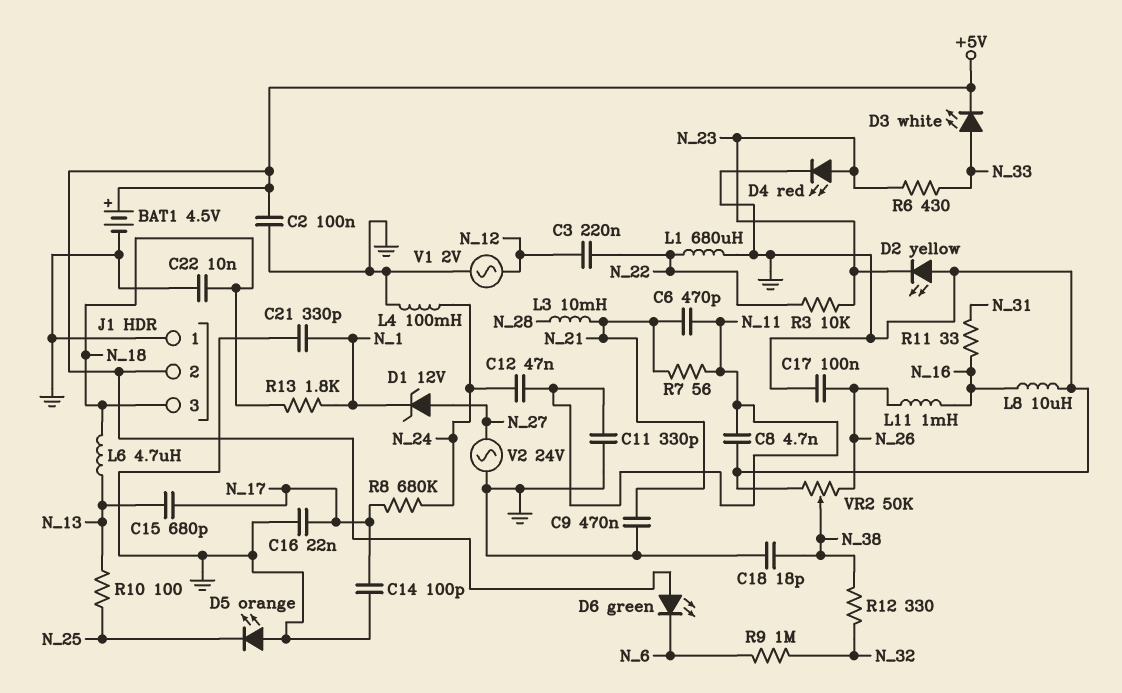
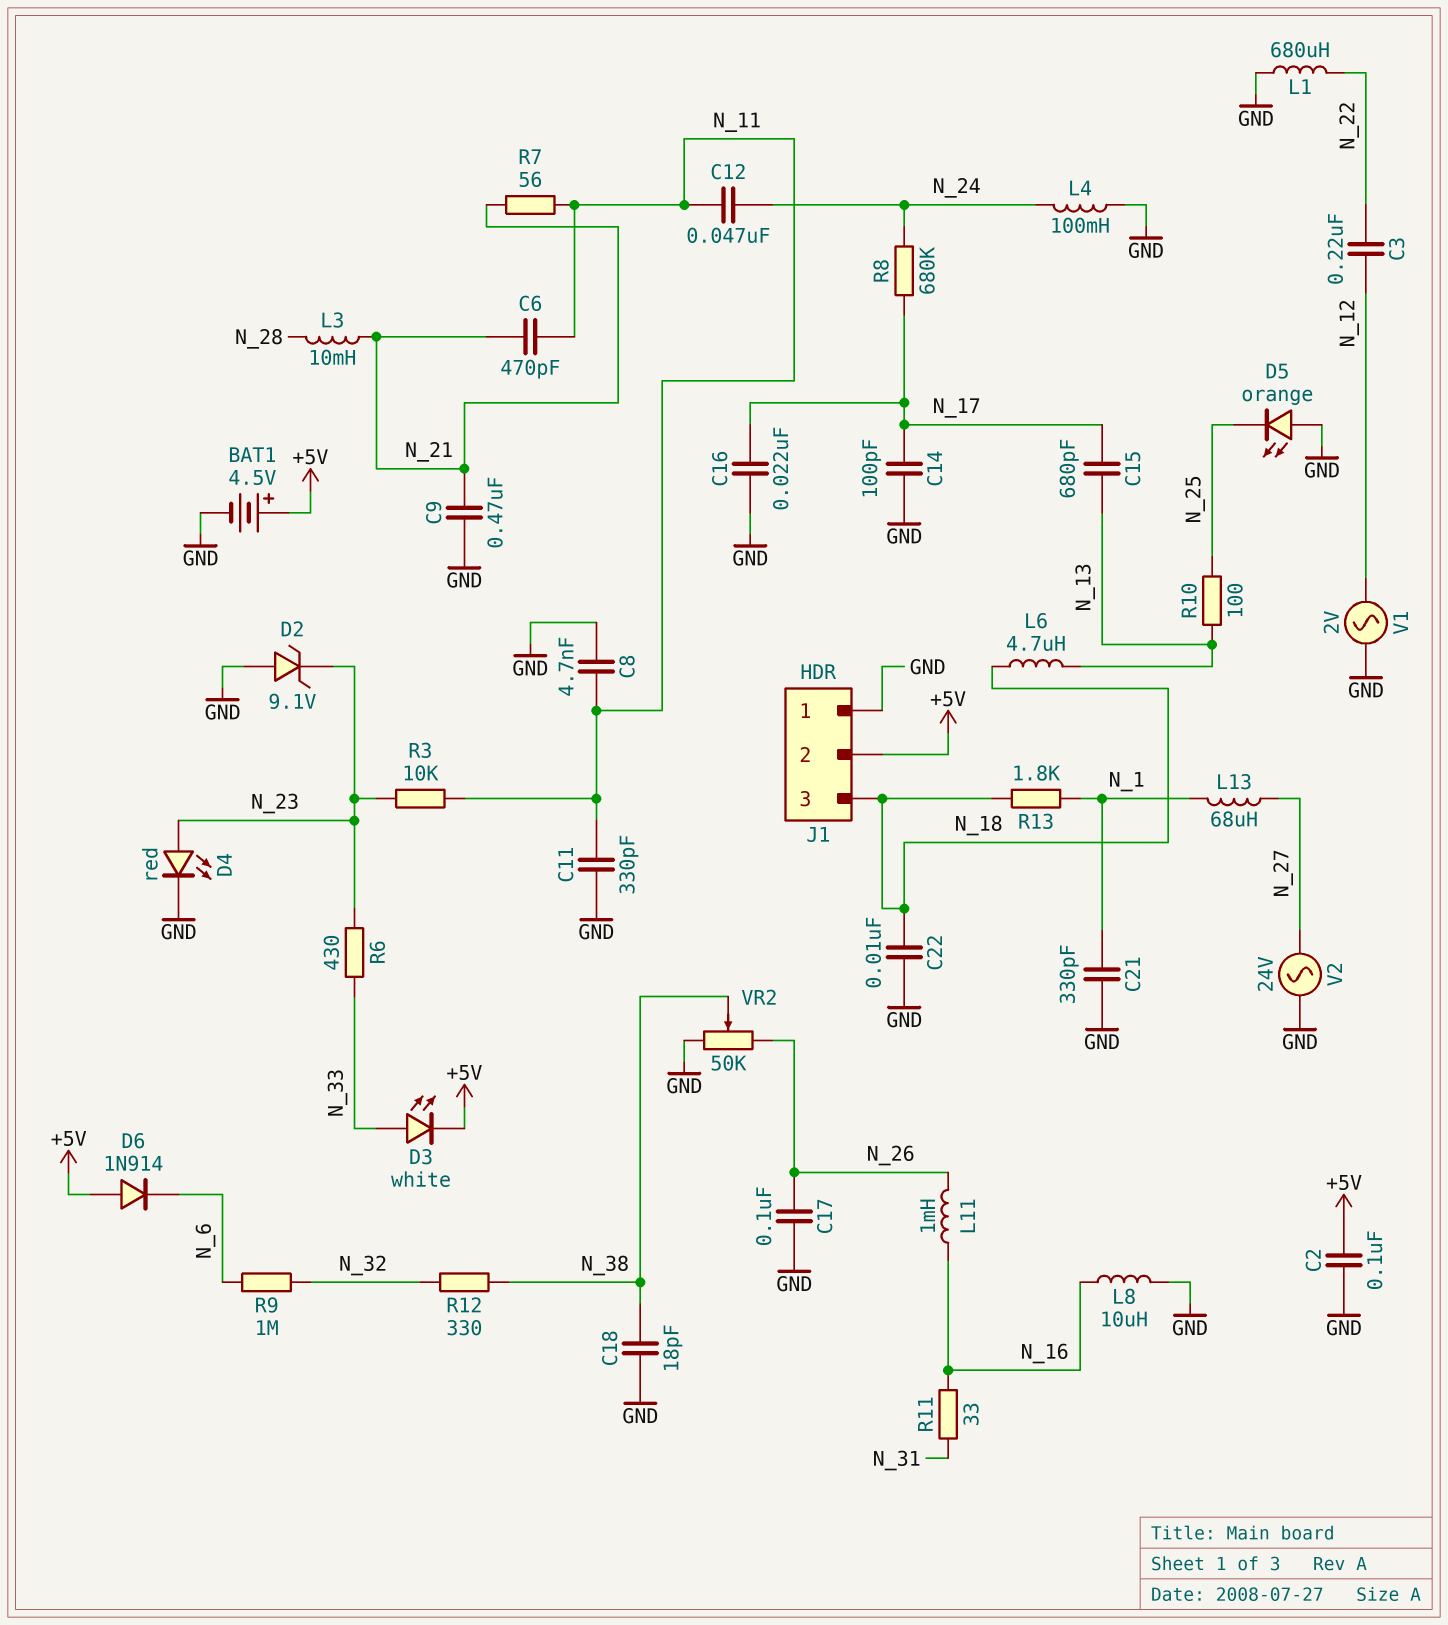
D1: zener 12V (A N_27, K N_1) -> none
D2: LED yellow (A GND, K N_23) -> zener 9.1V (A GND, K N_23)
D6: LED green (A +5V, K N_6) -> diode 1N914 (A +5V, K N_6)
L13: none -> 68uH (N_1, N_27)
R3: 10k (N_22, N_23) -> 10k (N_11, N_23)

